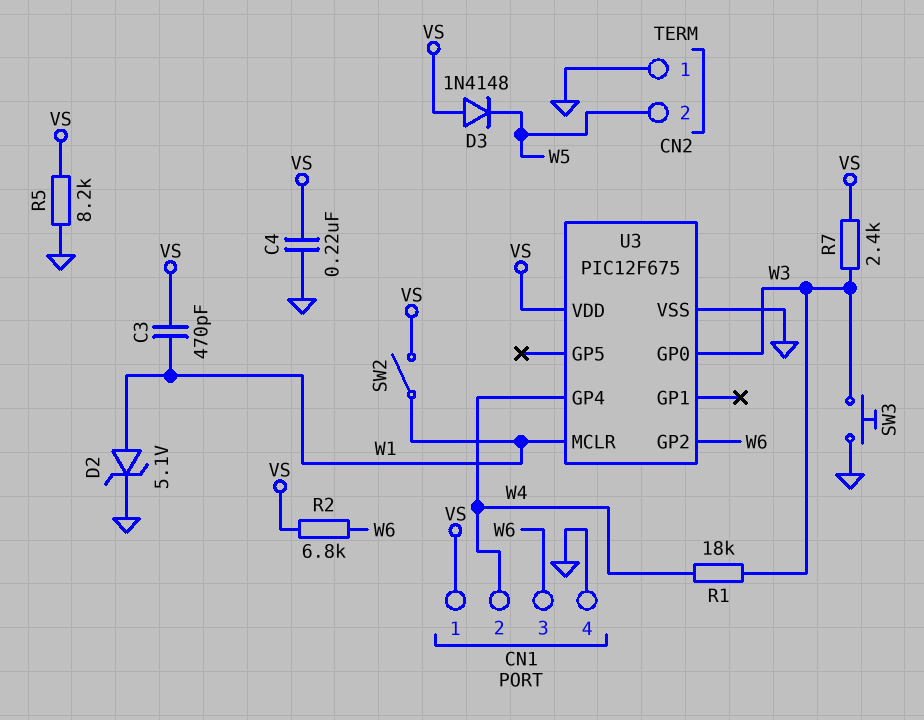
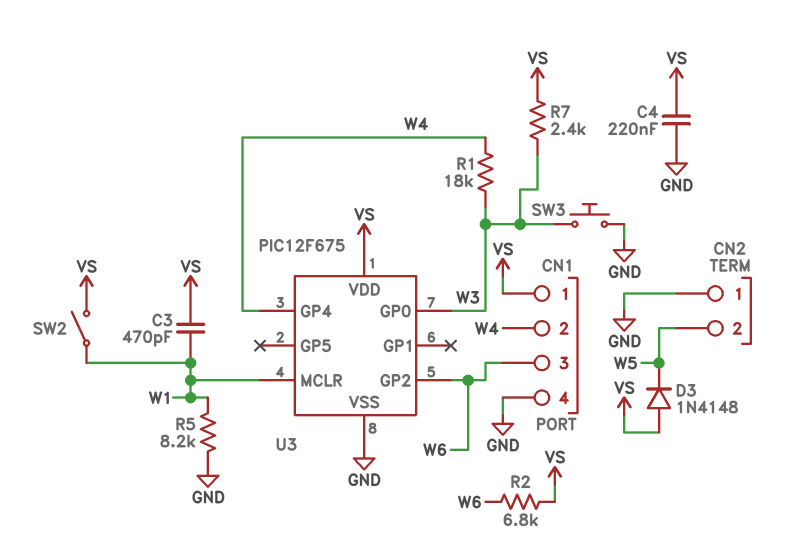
D2: zener 5.1V (A W1, K GND) -> none
R5: 8.2k (GND, VS) -> 8.2k (GND, W1)

